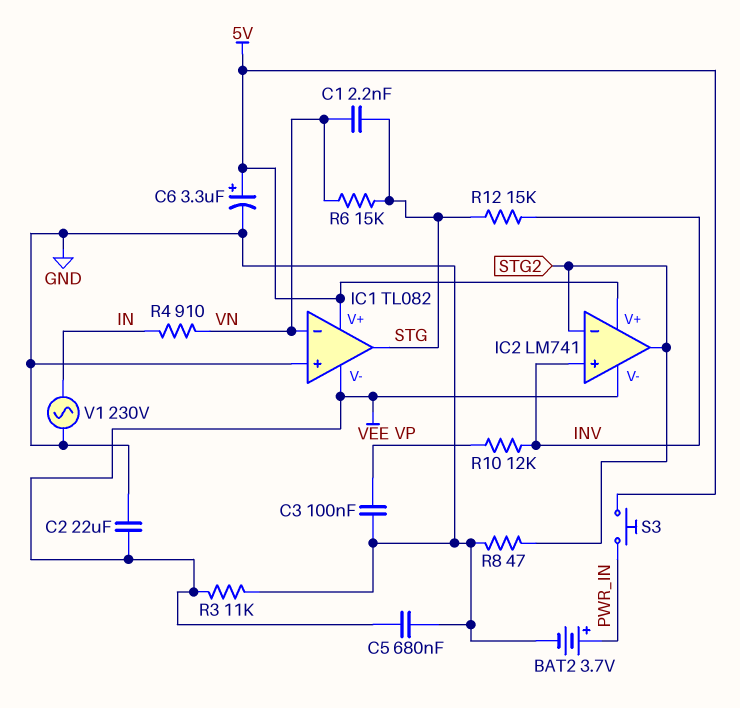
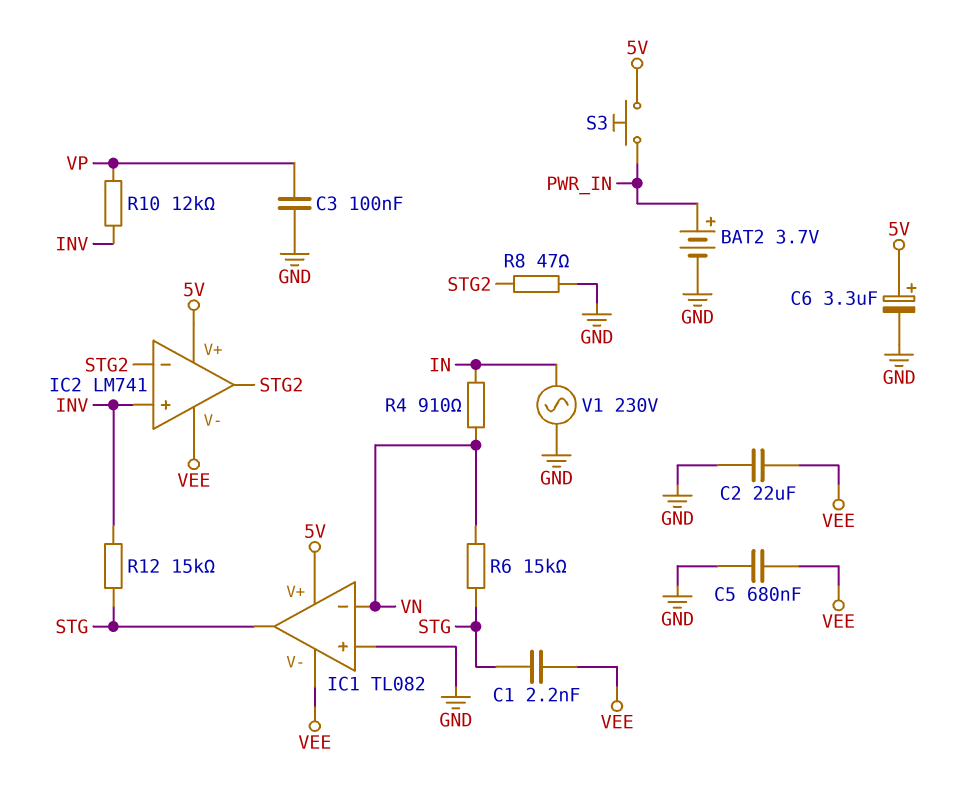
C1: 2.2nF (STG, VN) -> 2.2nF (STG, VEE)
R3: 11k (GND, VEE) -> none

